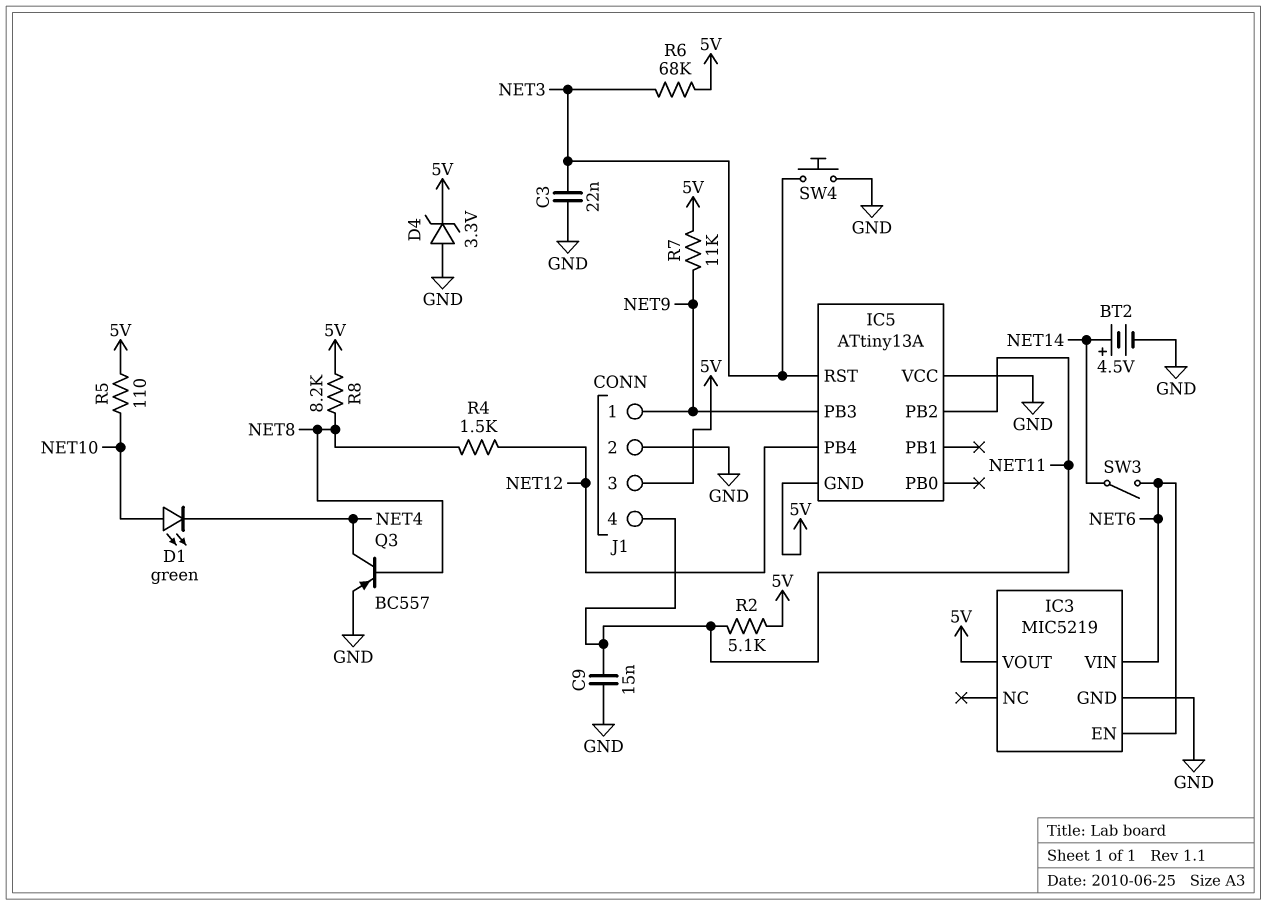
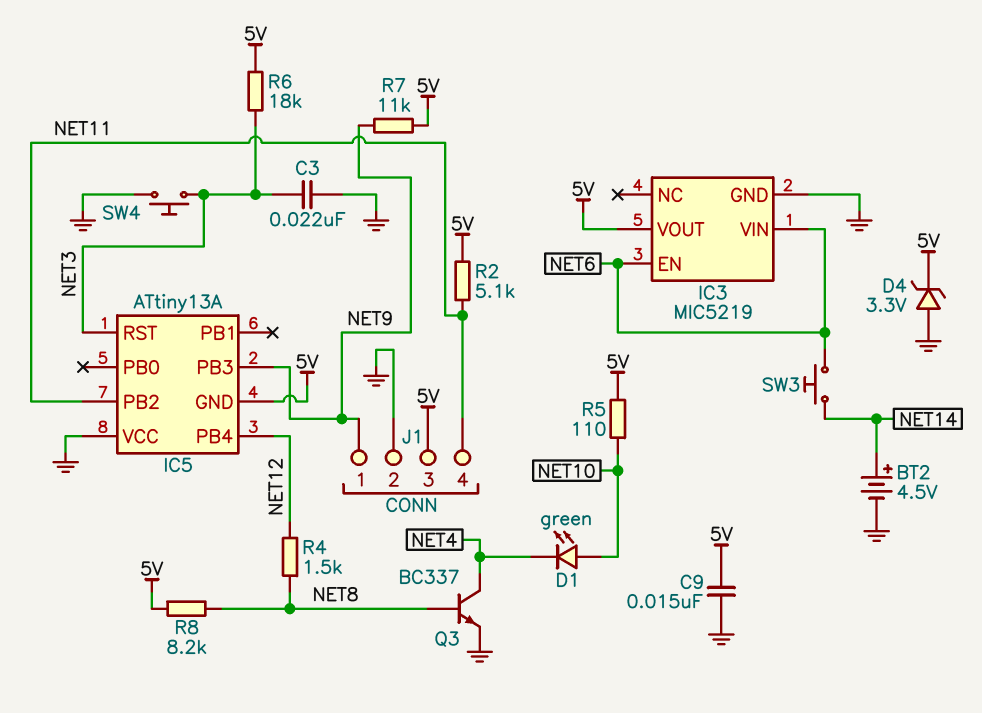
C9: 15nF (GND, NET11) -> 15nF (5V, GND)
Q3: PNP BC557 (B NET8, C NET4, E GND) -> NPN BC337 (B NET8, C NET4, E GND)
R6: 68k (5V, NET3) -> 18k (5V, NET3)
SW3: switch (NET6, NET14) -> button (NET6, NET14)

